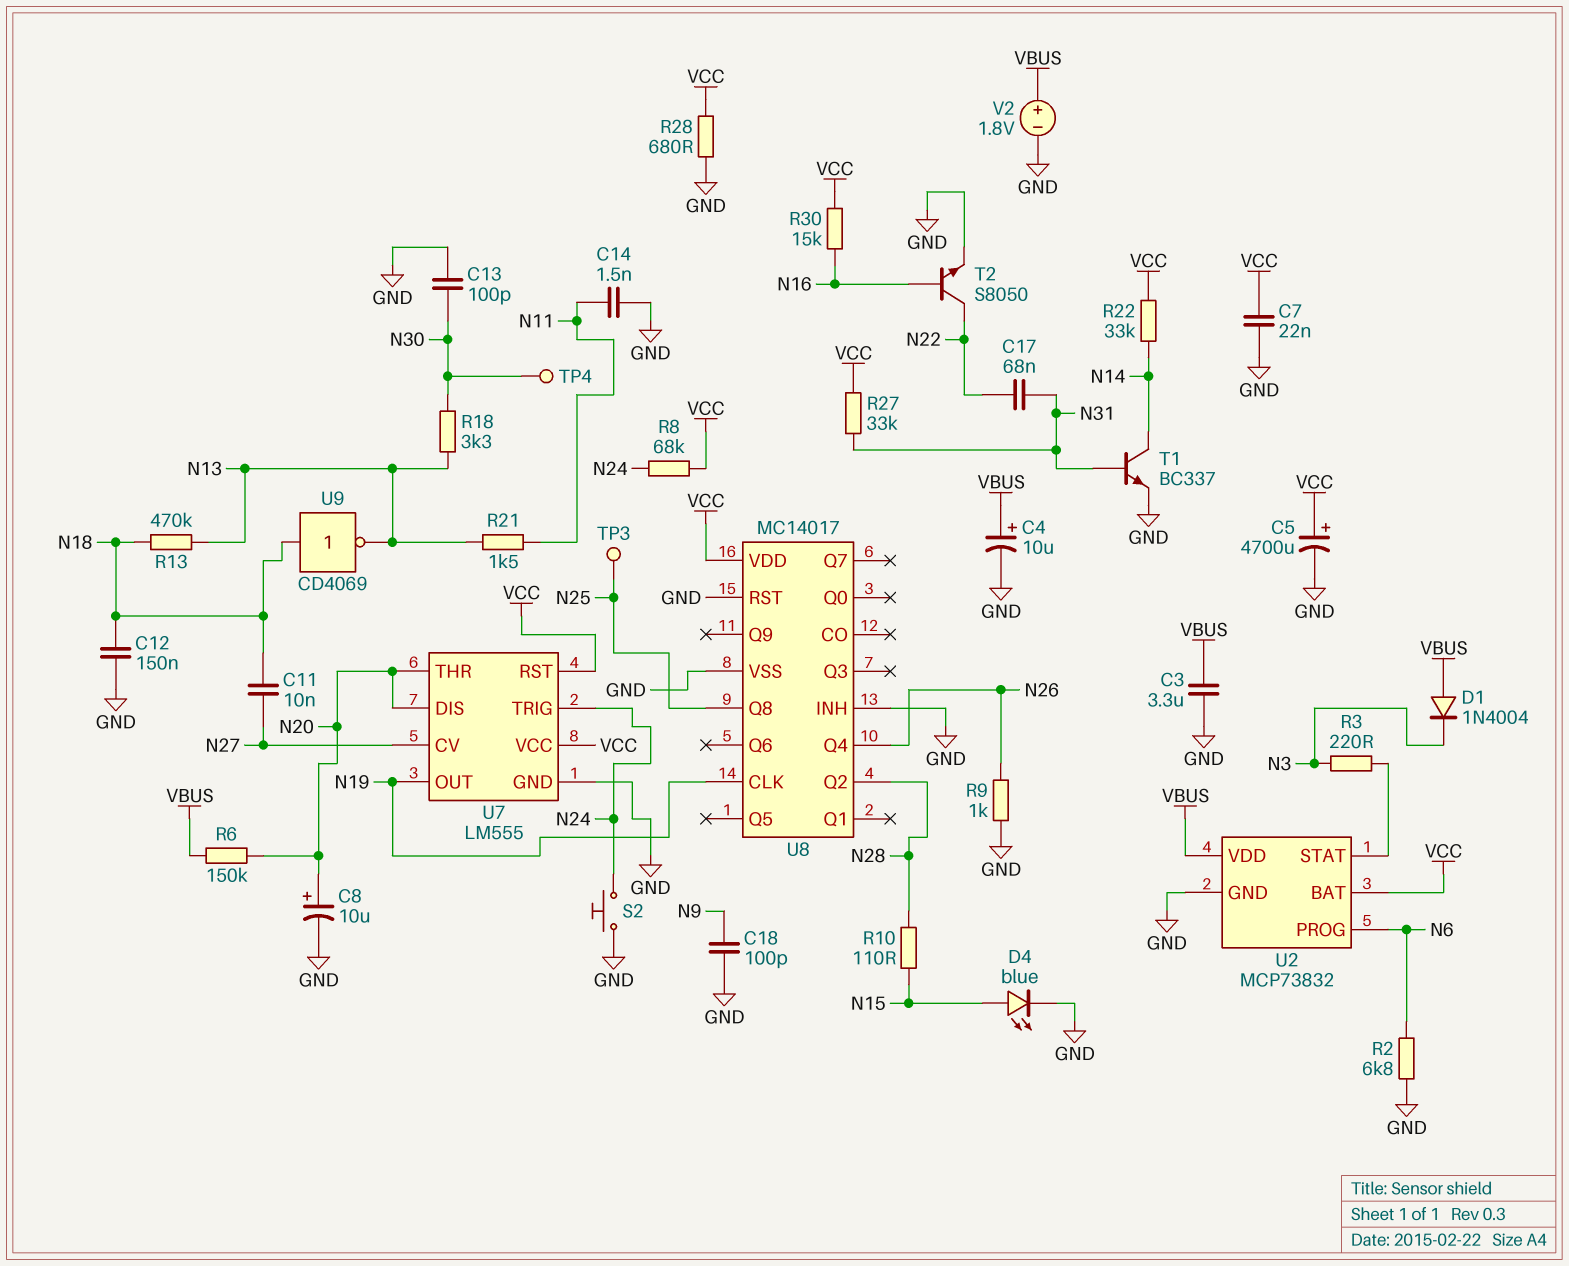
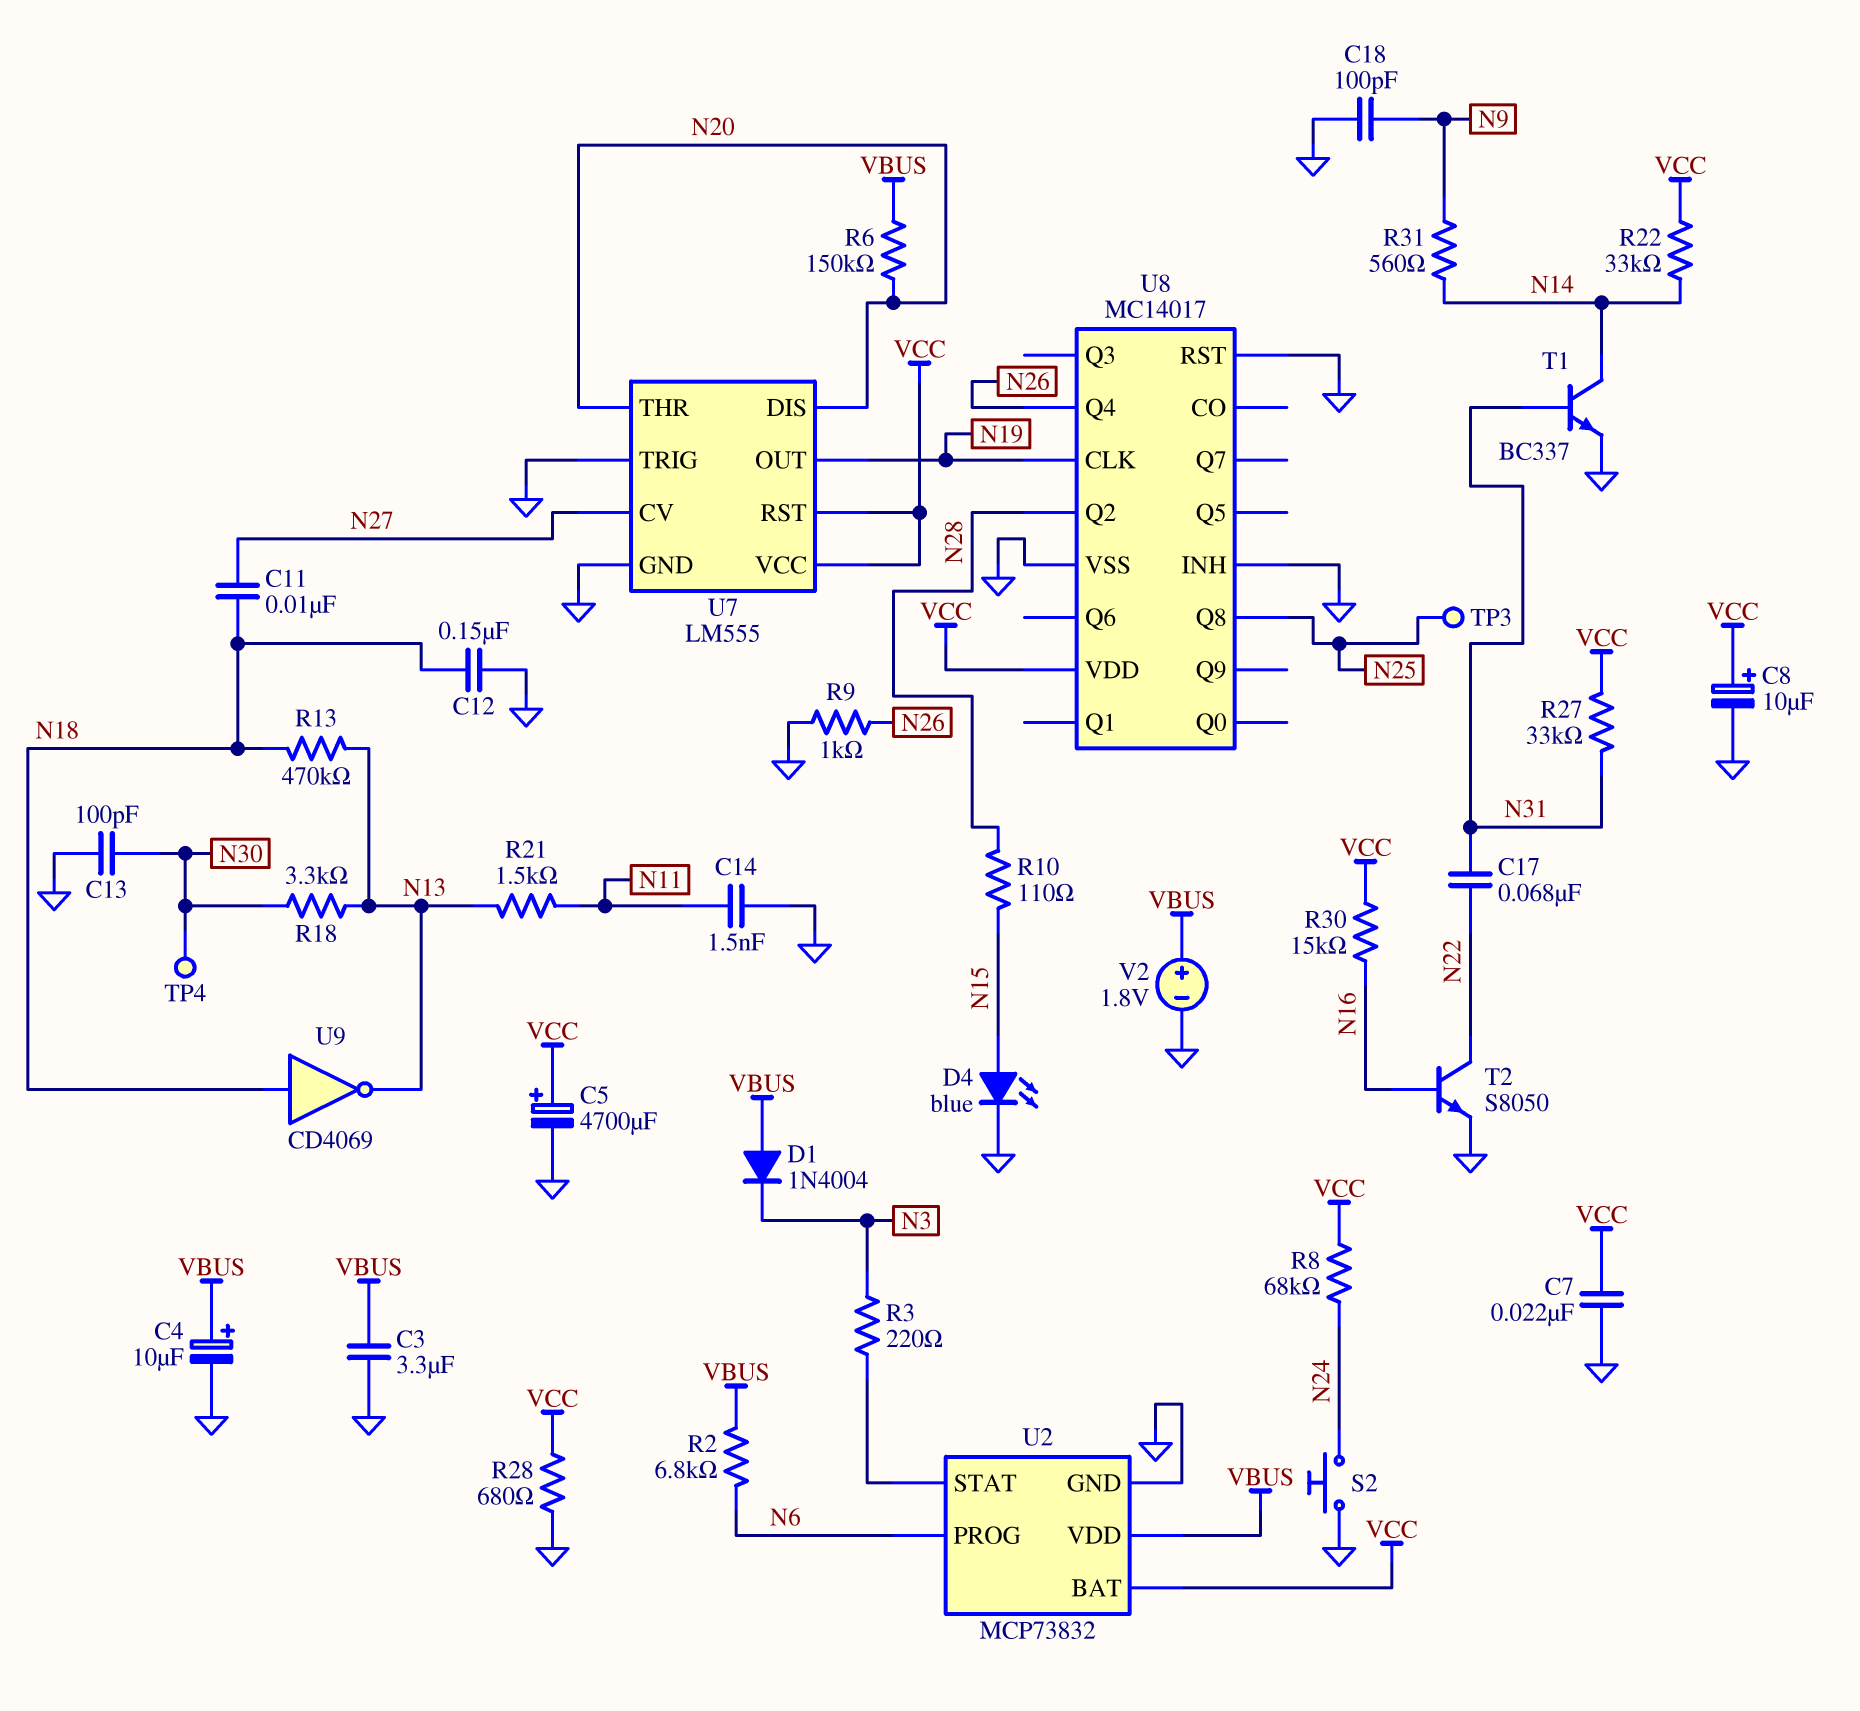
C8: 10uF (plus N20, minus GND) -> 10uF (plus VCC, minus GND)
R2: 6.8k (GND, N6) -> 6.8k (N6, VBUS)
R31: none -> 560 (N9, N14)
U7 pin TRIG: N24 -> GND

